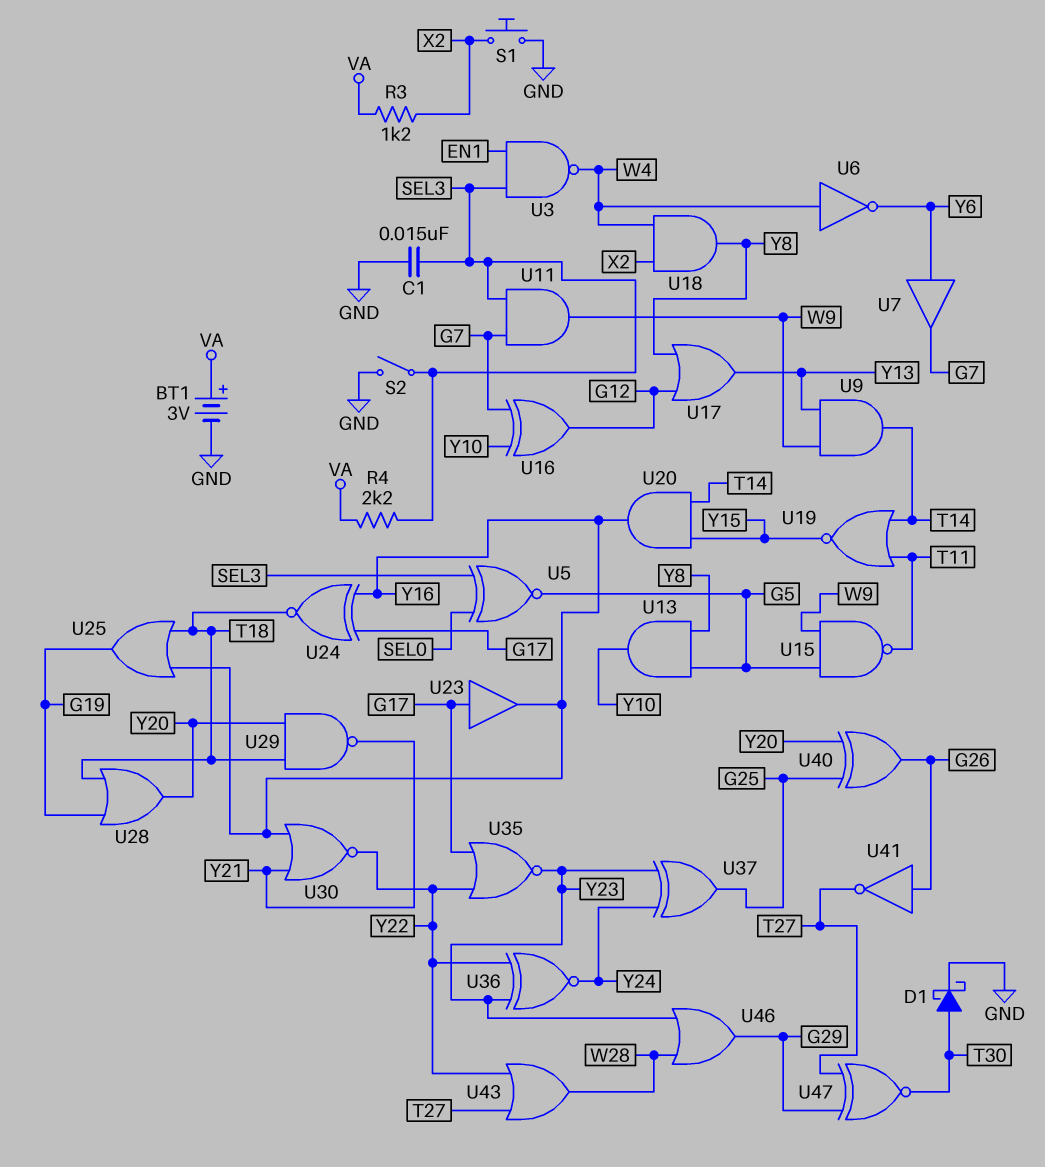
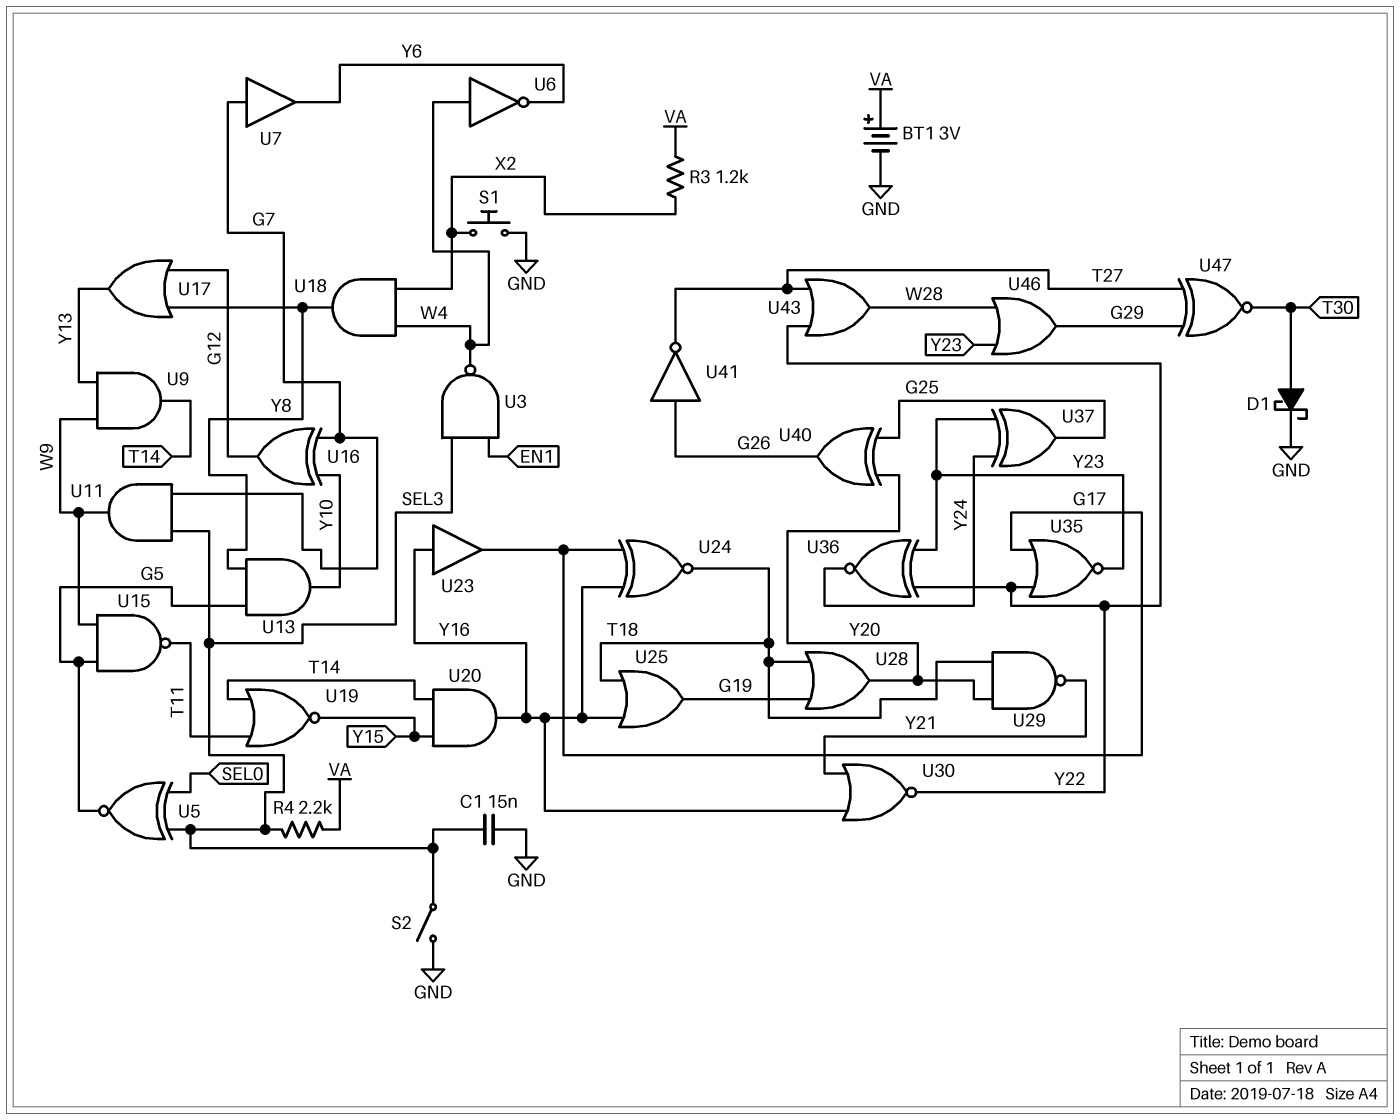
U7: buffer (in Y6, out G7) -> buffer (in G7, out Y6)
U23: buffer (in G17, out Y16) -> buffer (in Y16, out G17)

